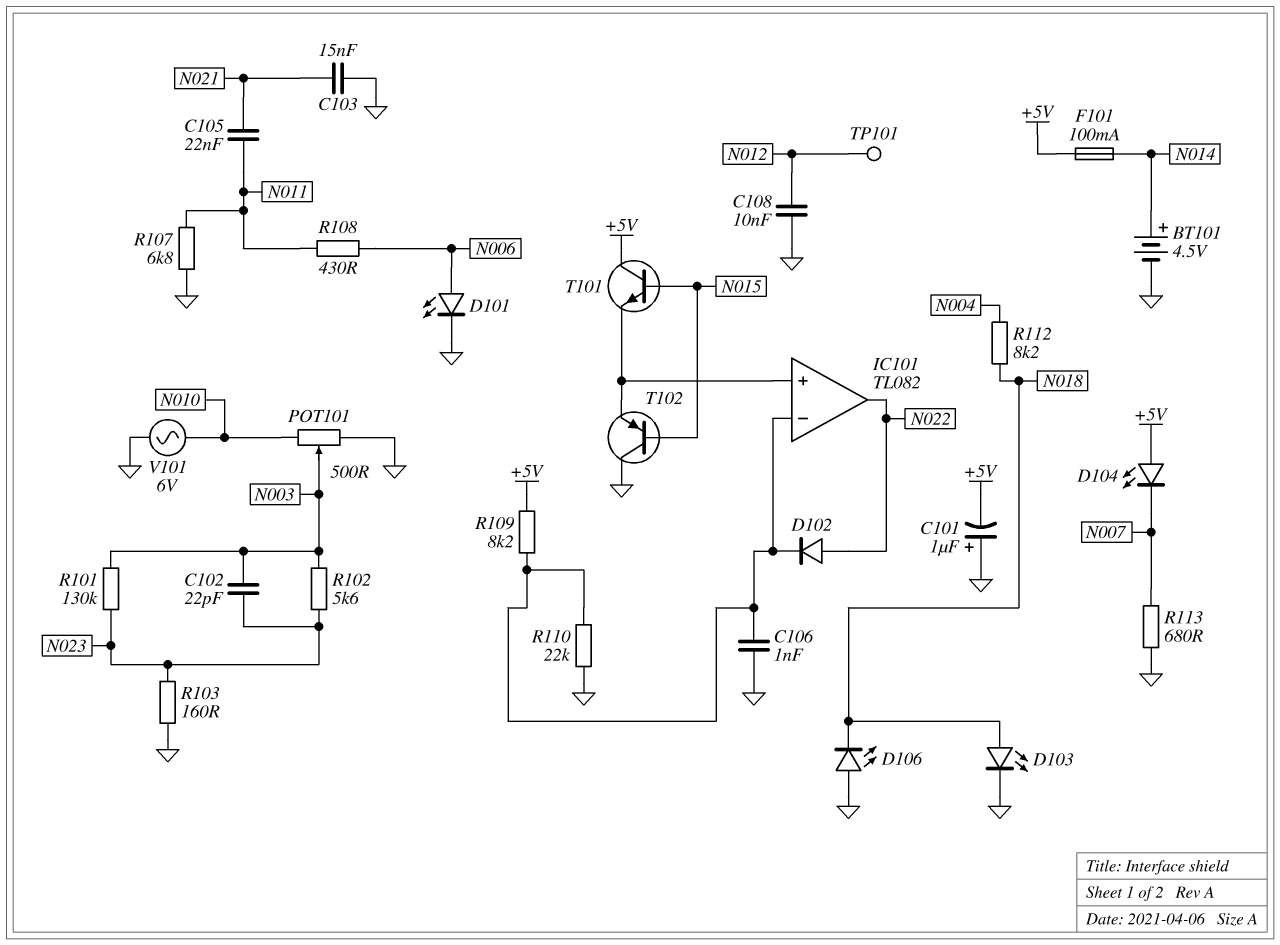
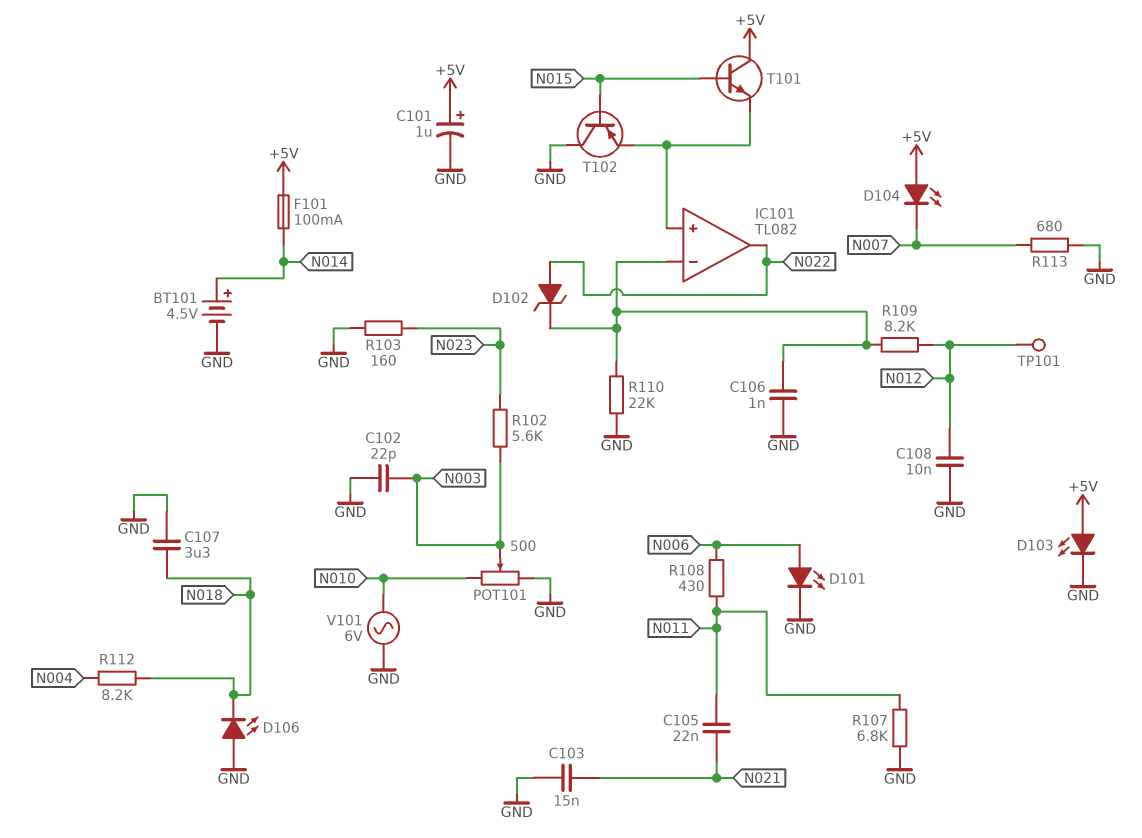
C101: 1uF (plus GND, minus +5V) -> 1uF (plus +5V, minus GND)
C102: 22pF (N003, N023) -> 22pF (GND, N003)
C107: none -> 3.3uF (GND, N018)
D102: diode (A N022, K IC101/in-) -> zener (A N022, K IC101/in-)
D103: LED (A N018, K GND) -> LED (A +5V, K GND)
R101: 130k (N003, N023) -> none
R109: 8.2k (+5V, IC101/in-) -> 8.2k (IC101/in-, N012)

